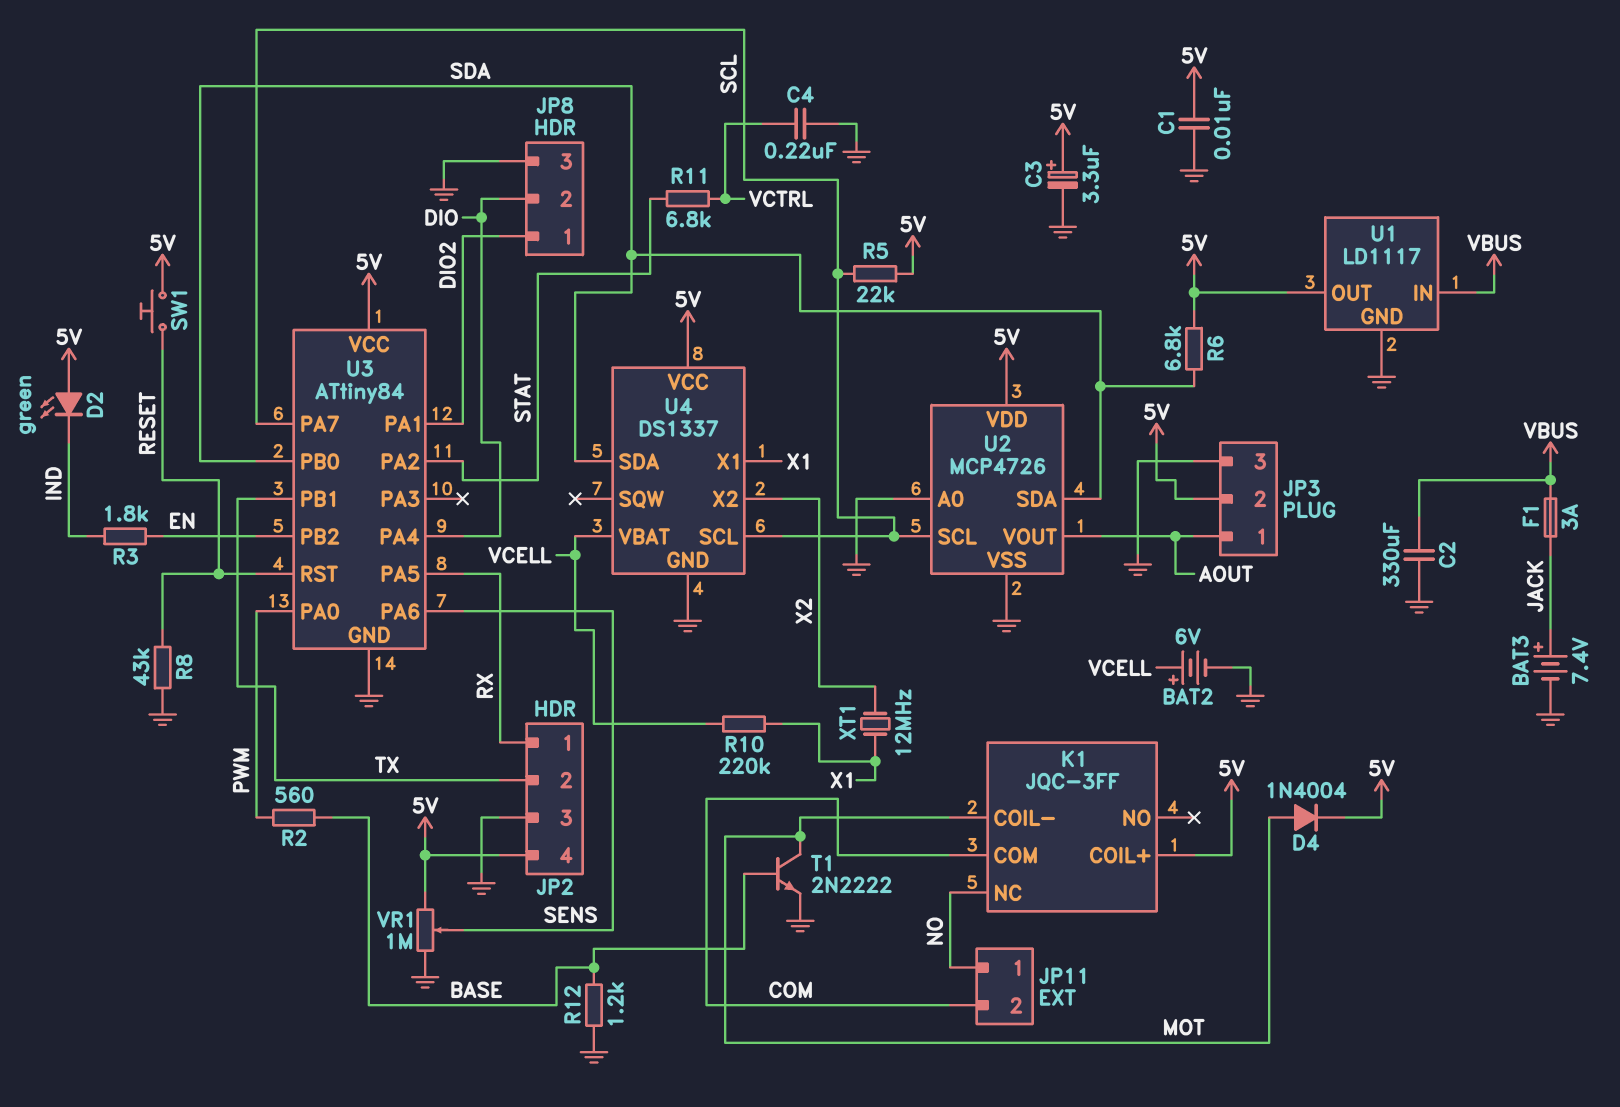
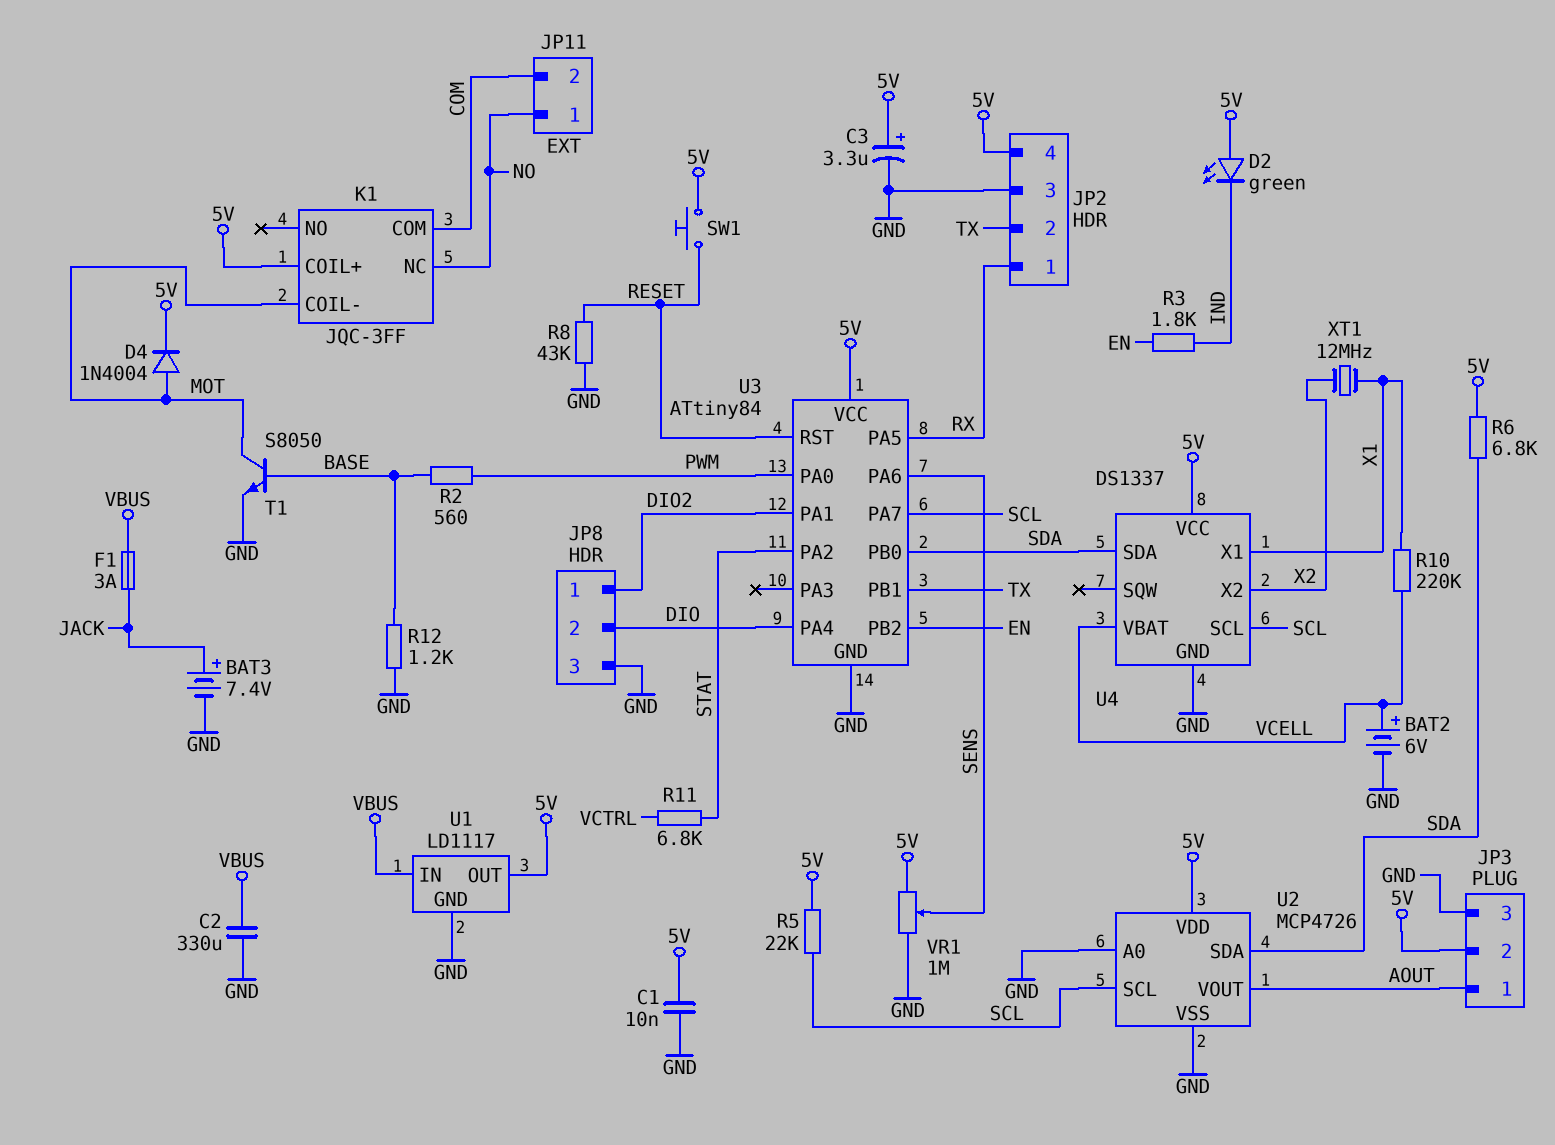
C4: 220nF (GND, VCTRL) -> none
T1: NPN 2N2222 (B BASE, C MOT, E GND) -> NPN S8050 (B BASE, C MOT, E GND)

